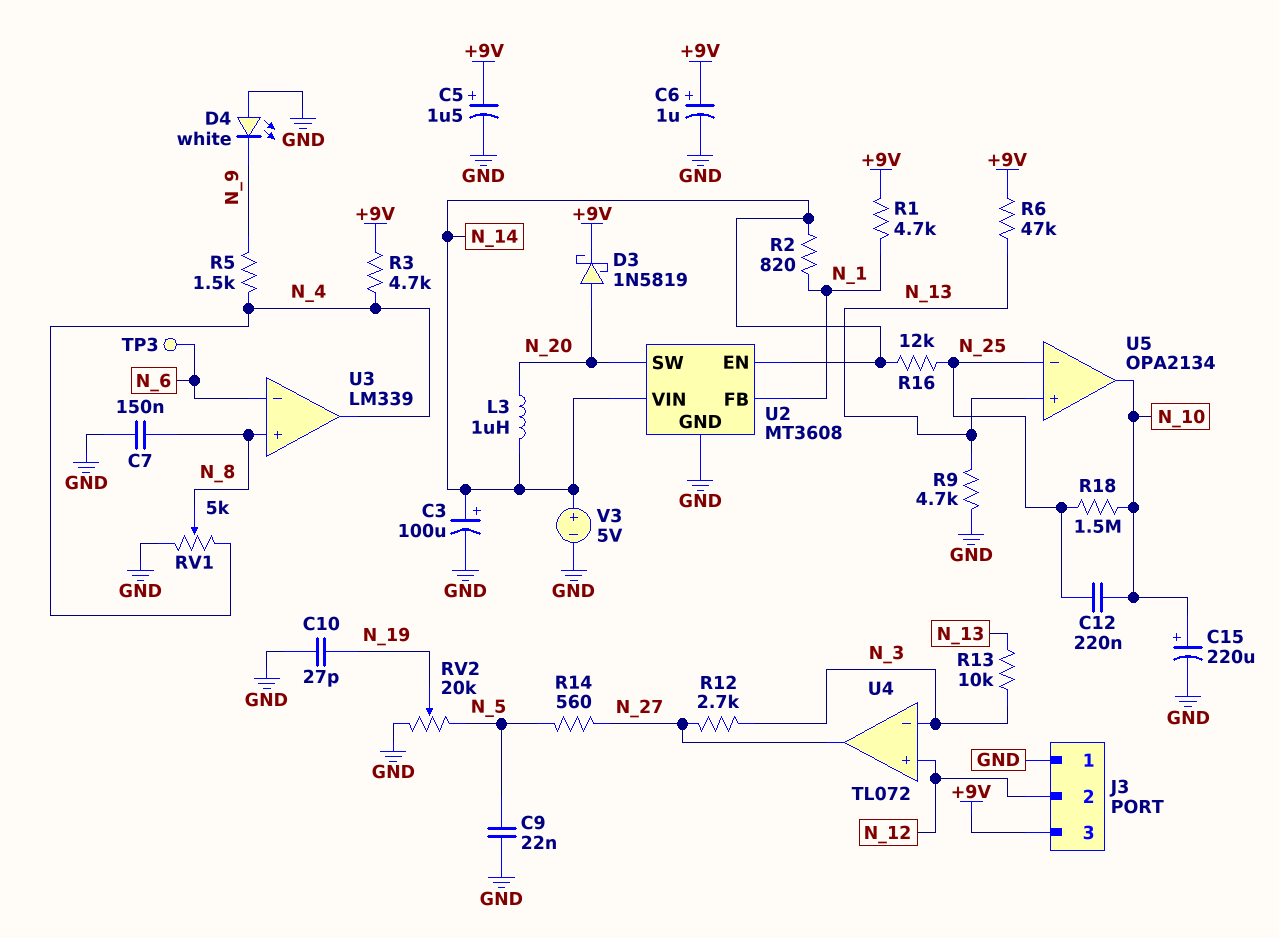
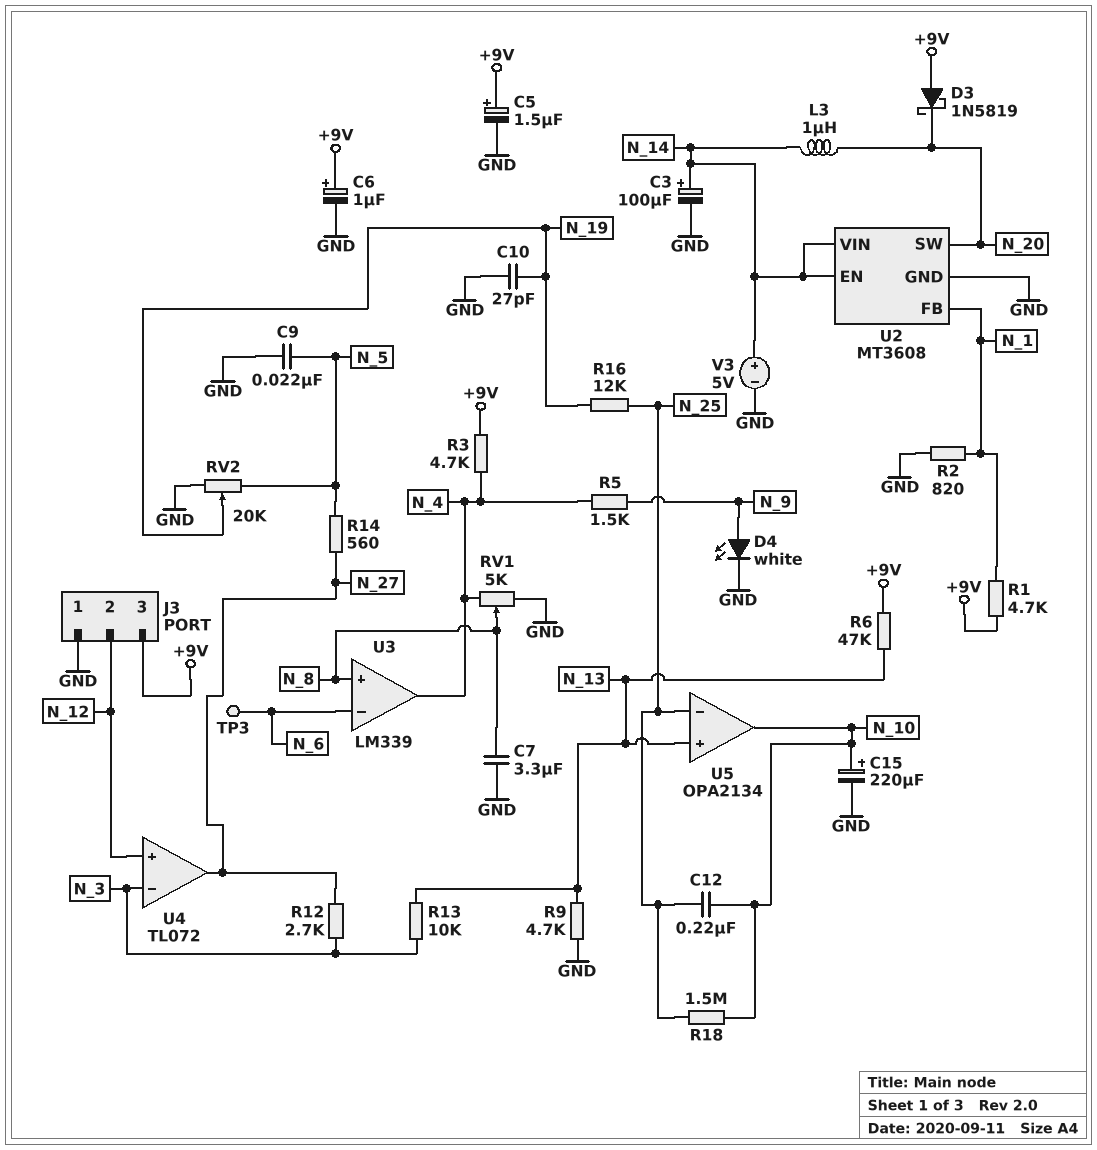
C7: 150nF (GND, N_8) -> 3.3uF (GND, N_8)
D3: schottky 1N5819 (A N_20, K +9V) -> schottky 1N5819 (A +9V, K N_20)
D4: LED white (A GND, K N_9) -> LED white (A N_9, K GND)
R2: 820 (N_1, N_14) -> 820 (GND, N_1)
R16: 12k (N_14, N_25) -> 12k (N_19, N_25)

